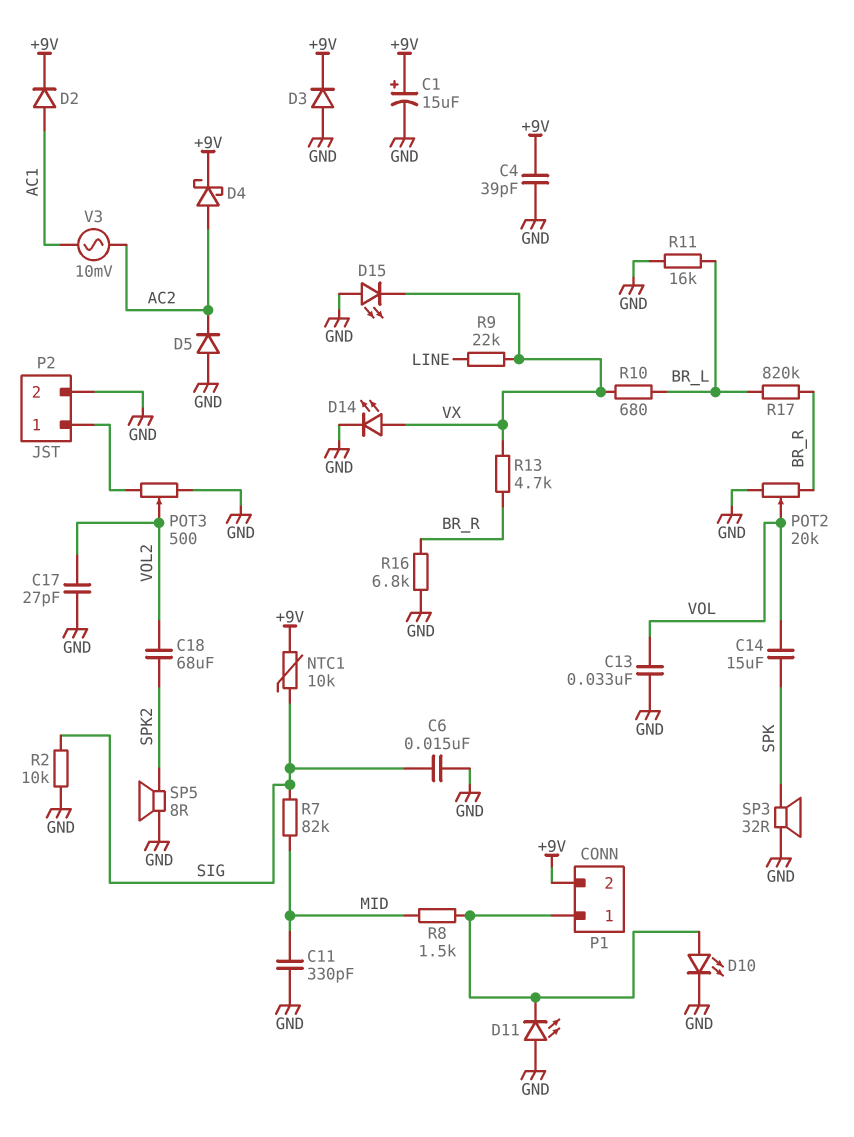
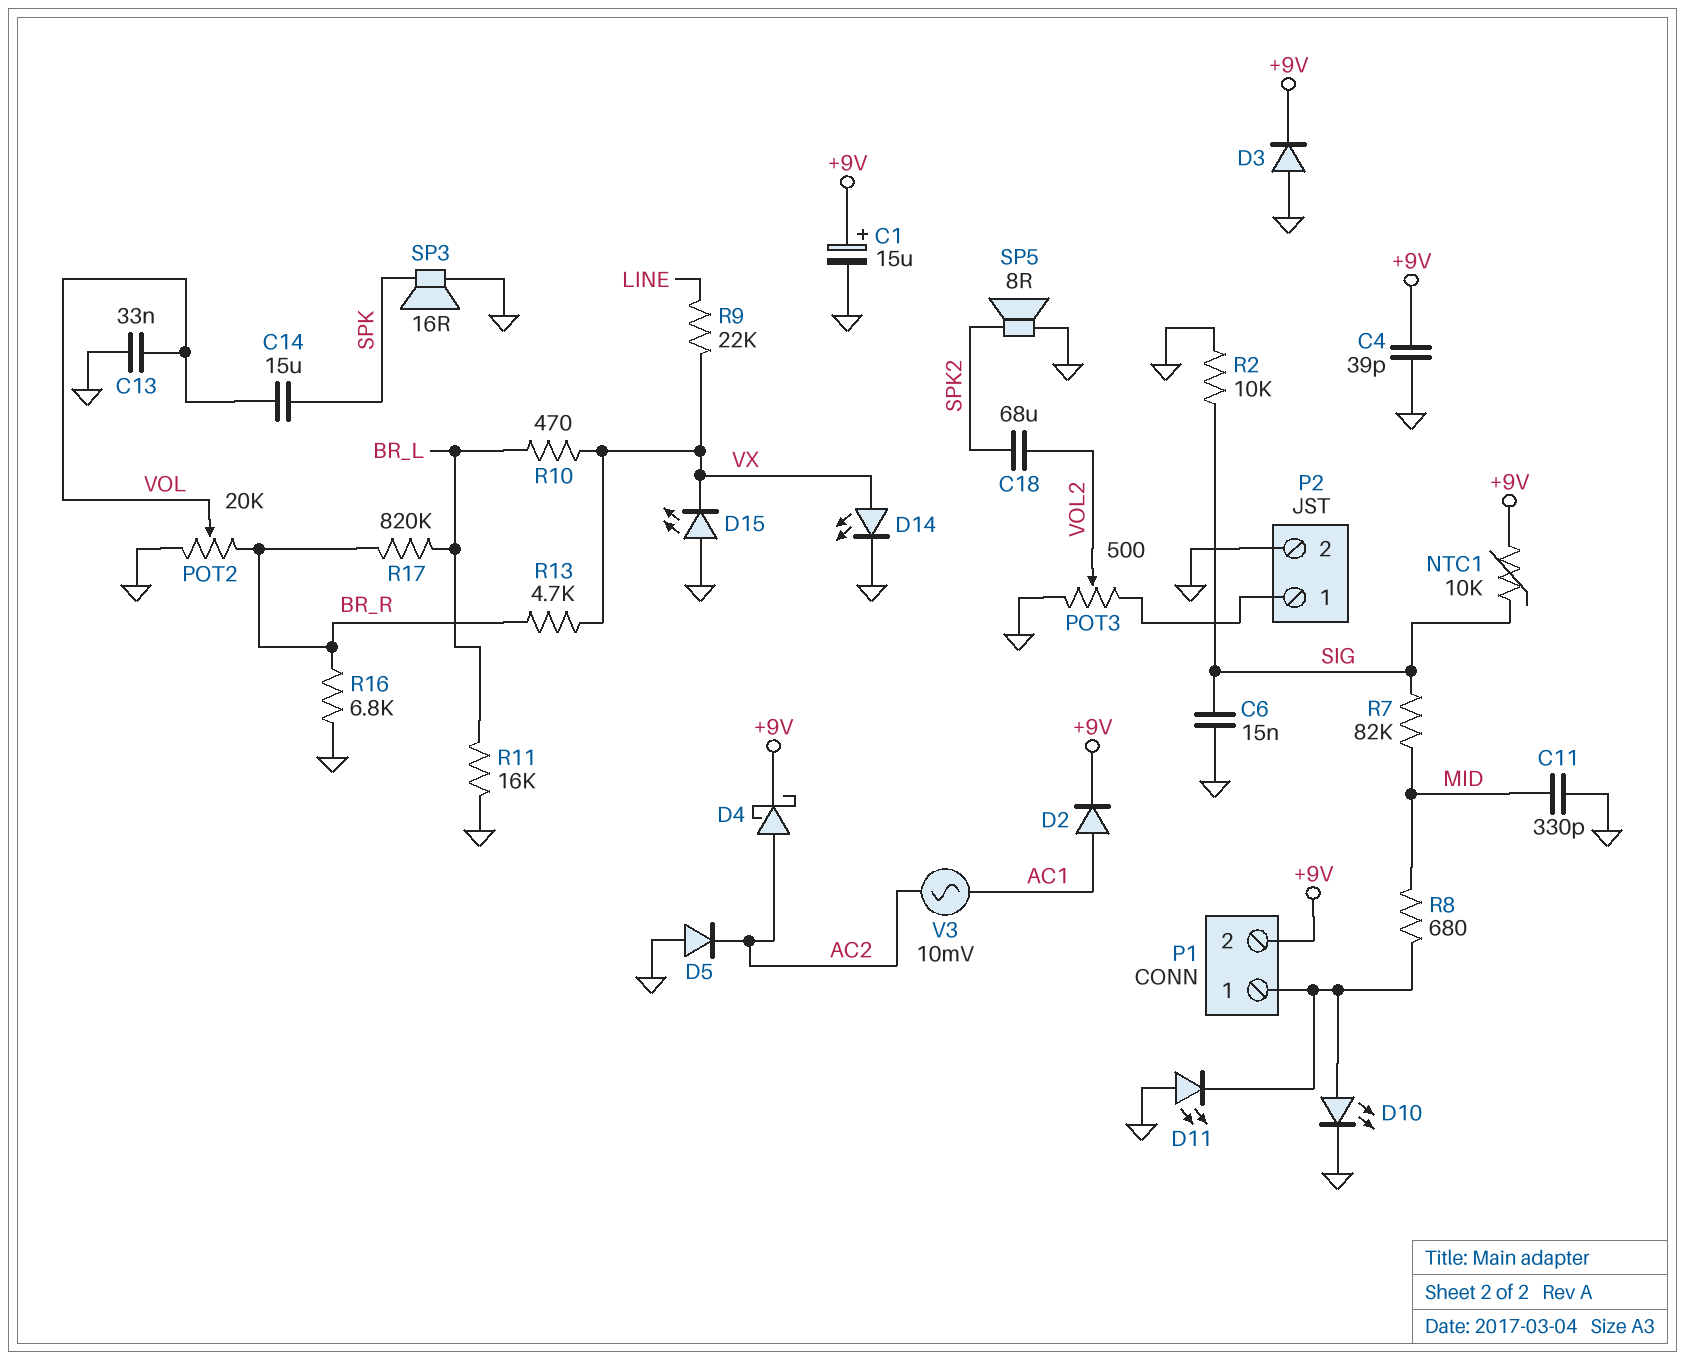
C17: 27pF (GND, VOL2) -> none
R8: 1.5k (MID, P1/1) -> 680 (MID, P1/1)
R10: 680 (BR_L, VX) -> 470 (BR_L, VX)
SP3: speaker 32R (GND, SPK) -> speaker 16R (GND, SPK)

